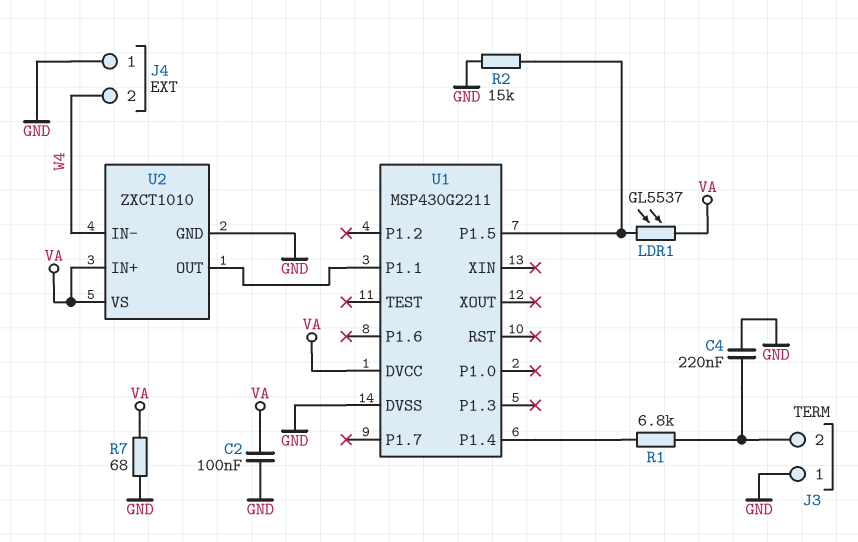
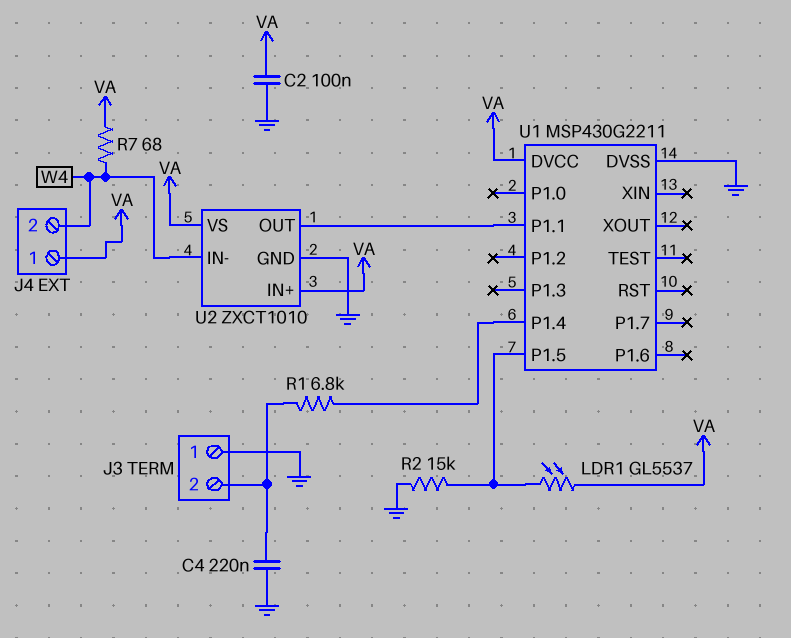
J4 pin 1: GND -> VA
R7: 68 (GND, VA) -> 68 (VA, W4)

